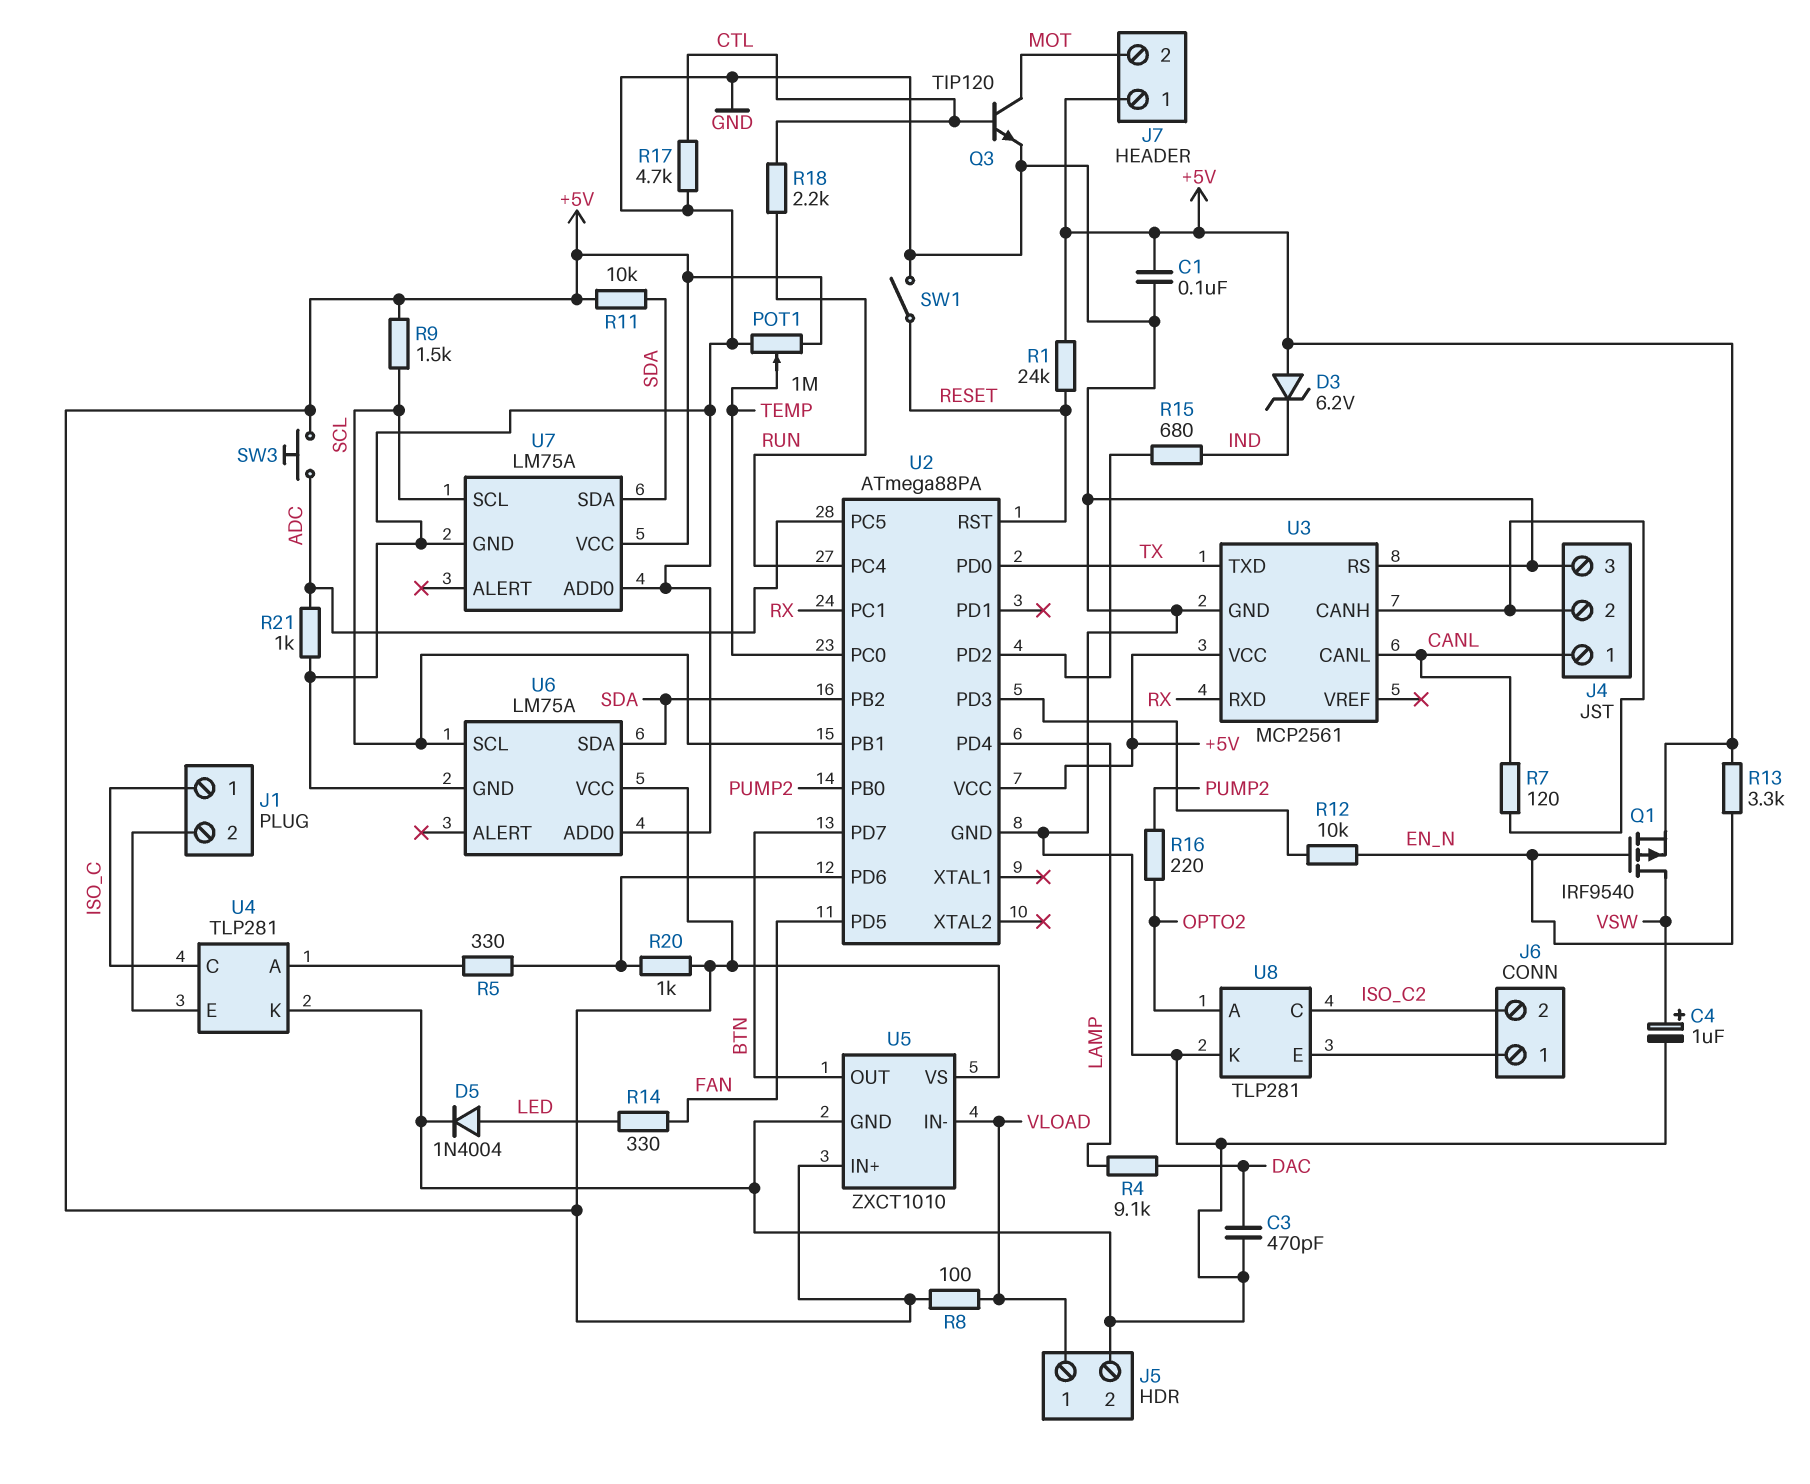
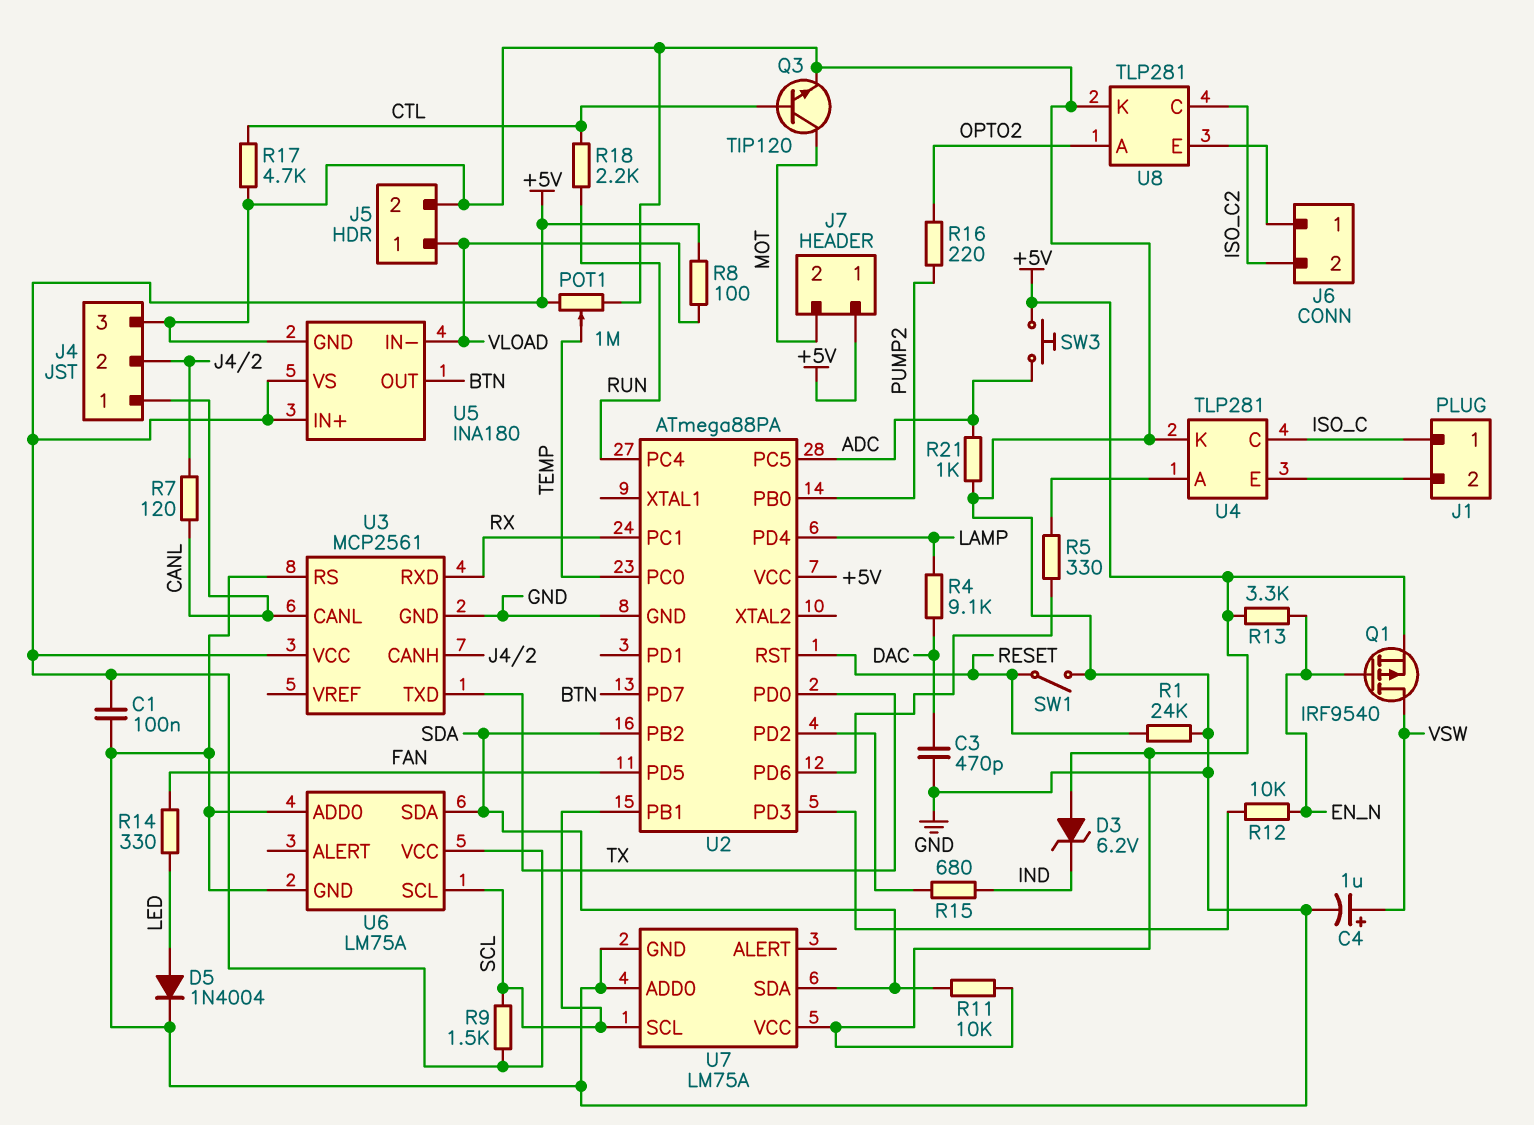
R1: 24k (+5V, RESET) -> 24k (GND, RESET)
R20: 1k (+5V, U2/PD6) -> none
U5: ZXCT1010 -> INA180

